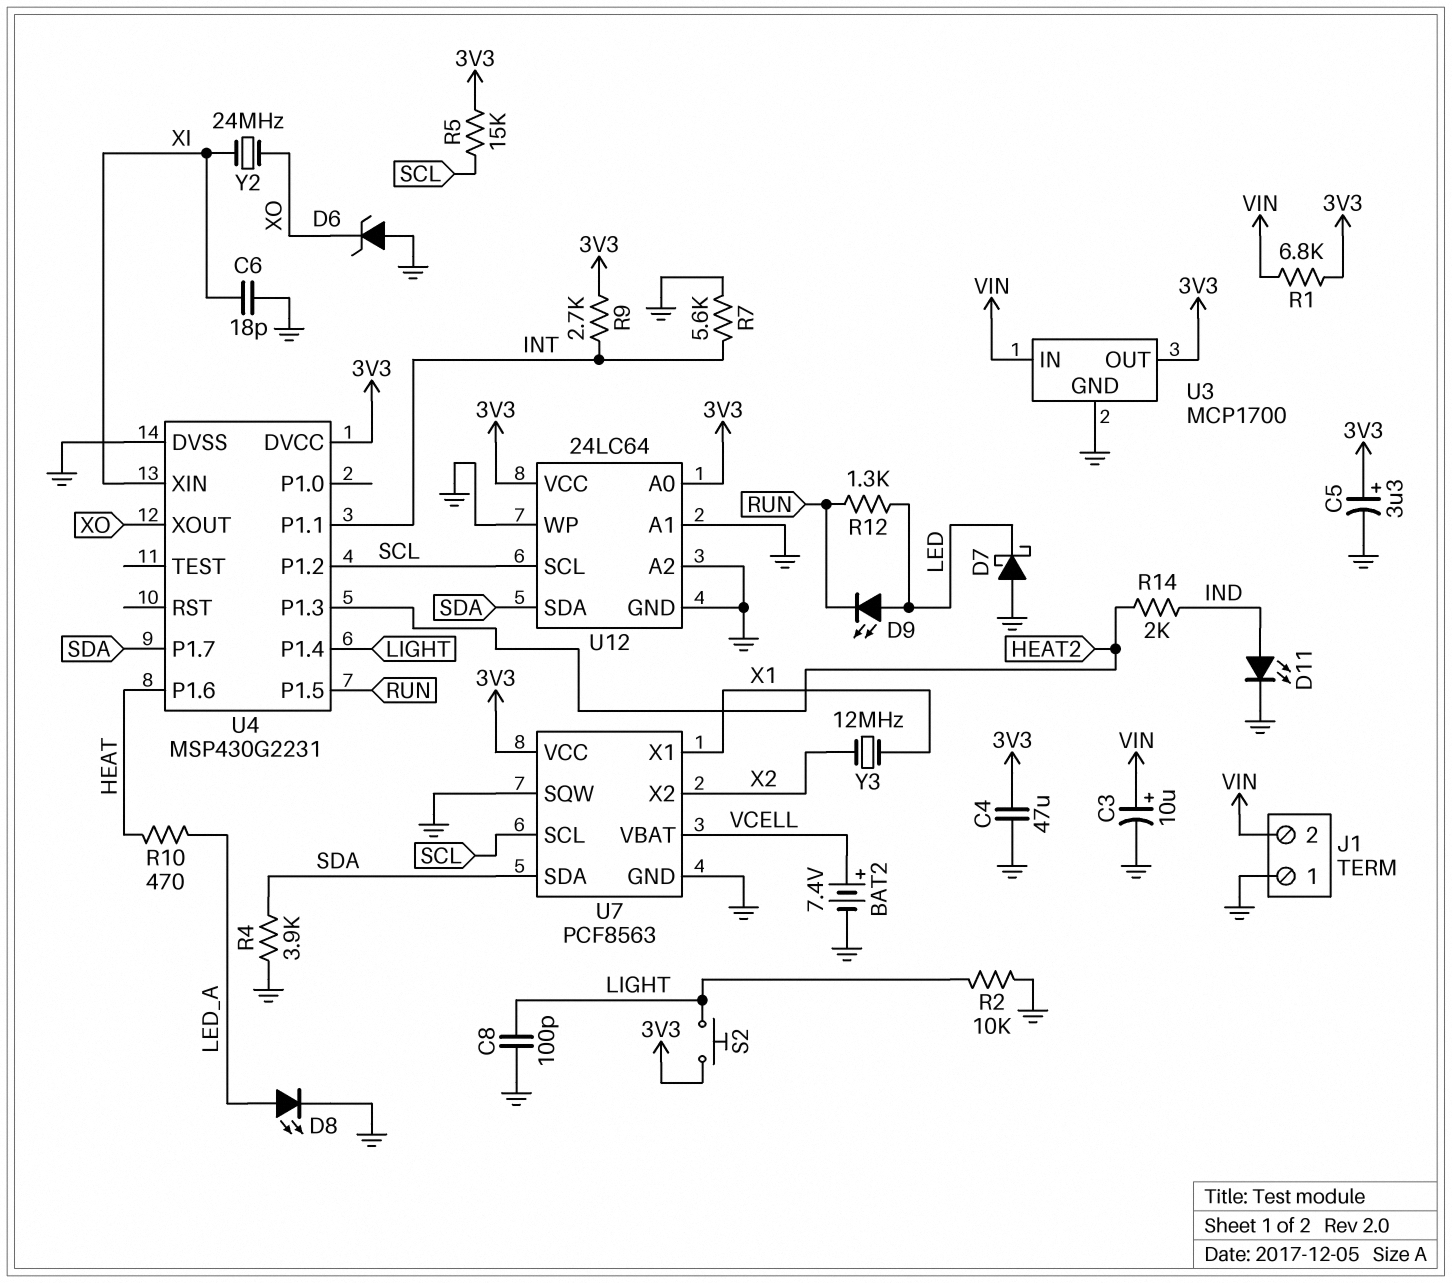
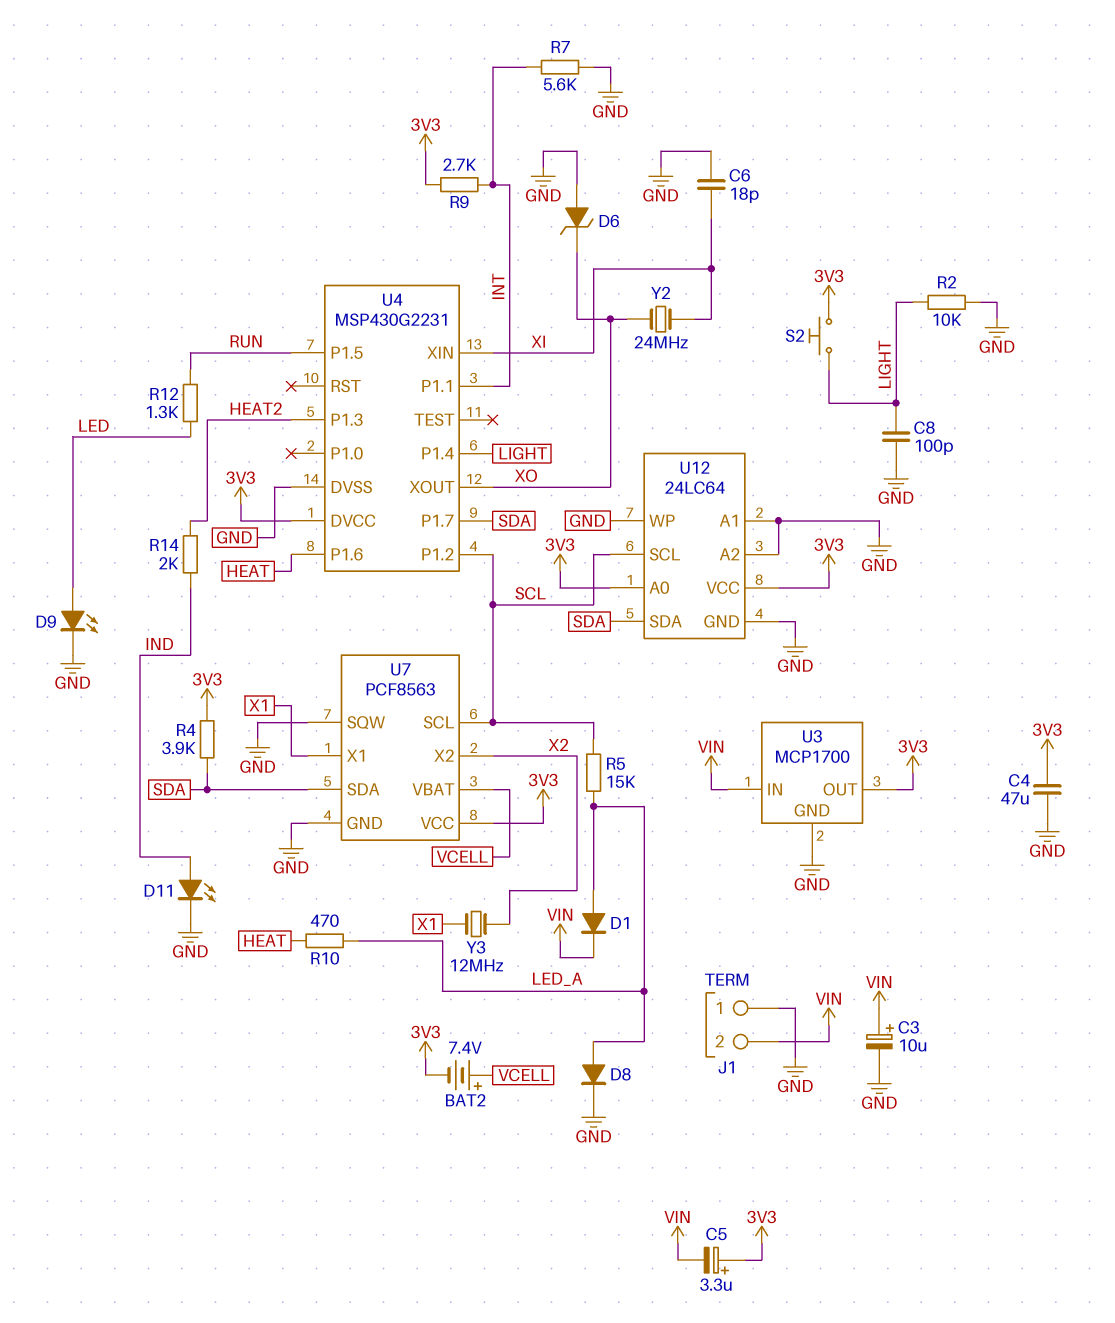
BAT2: 7.4V (plus VCELL, minus GND) -> 7.4V (plus VCELL, minus 3V3)
C5: 3.3uF (plus 3V3, minus GND) -> 3.3uF (plus 3V3, minus VIN)
D1: none -> diode (A LED_A, K VIN)
D7: schottky (A GND, K LED) -> none
D8: LED (A LED_A, K GND) -> diode (A LED_A, K GND)
D9: LED (A LED, K RUN) -> LED (A LED, K GND)
R1: 6.8k (3V3, VIN) -> none
R4: 3.9k (GND, SDA) -> 3.9k (3V3, SDA)
R5: 15k (3V3, SCL) -> 15k (LED_A, SCL)

